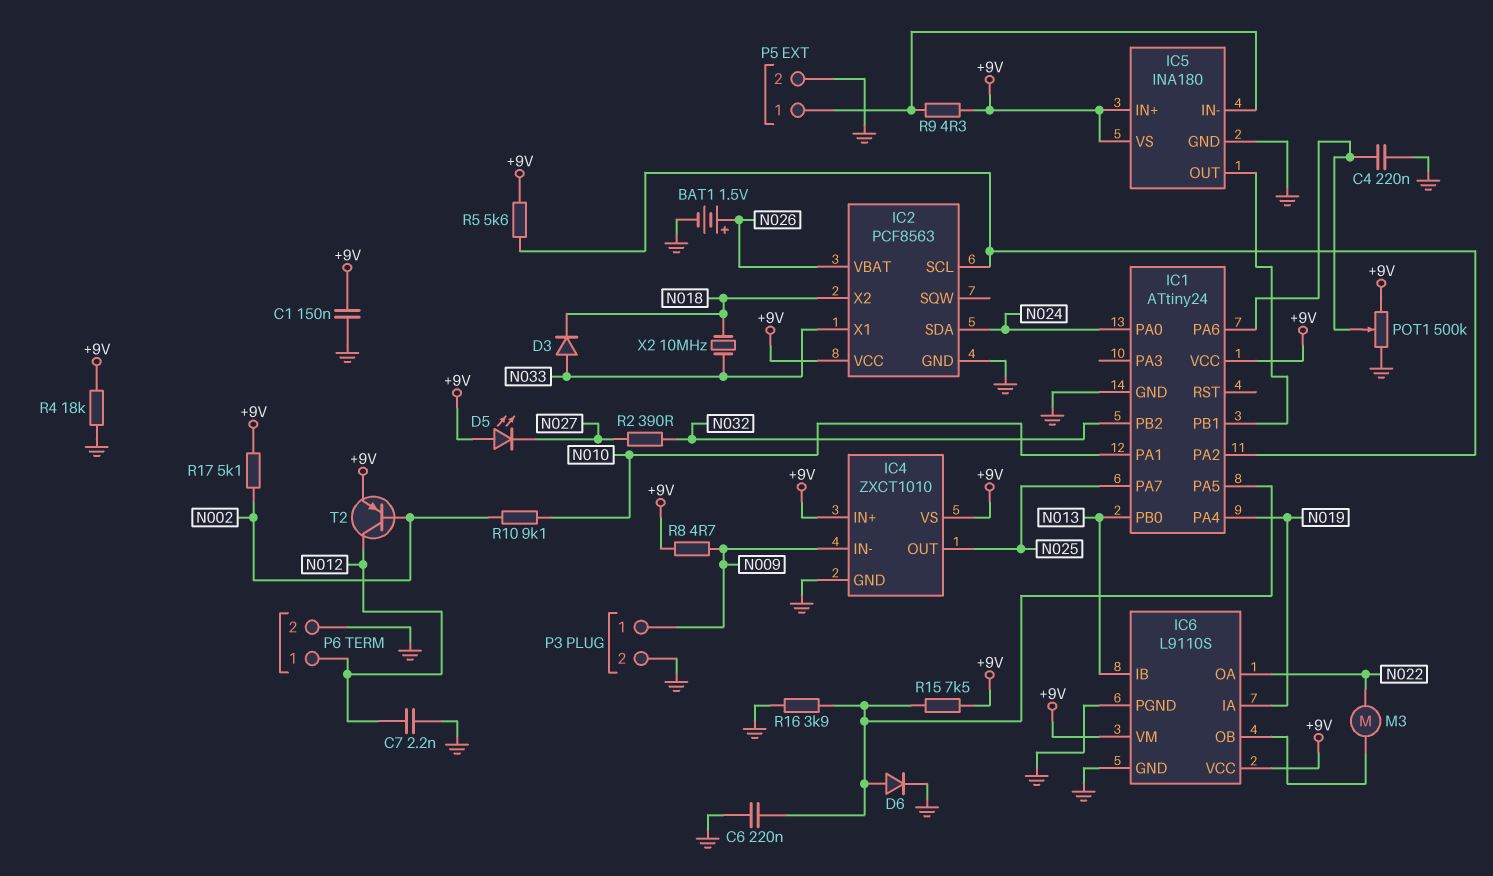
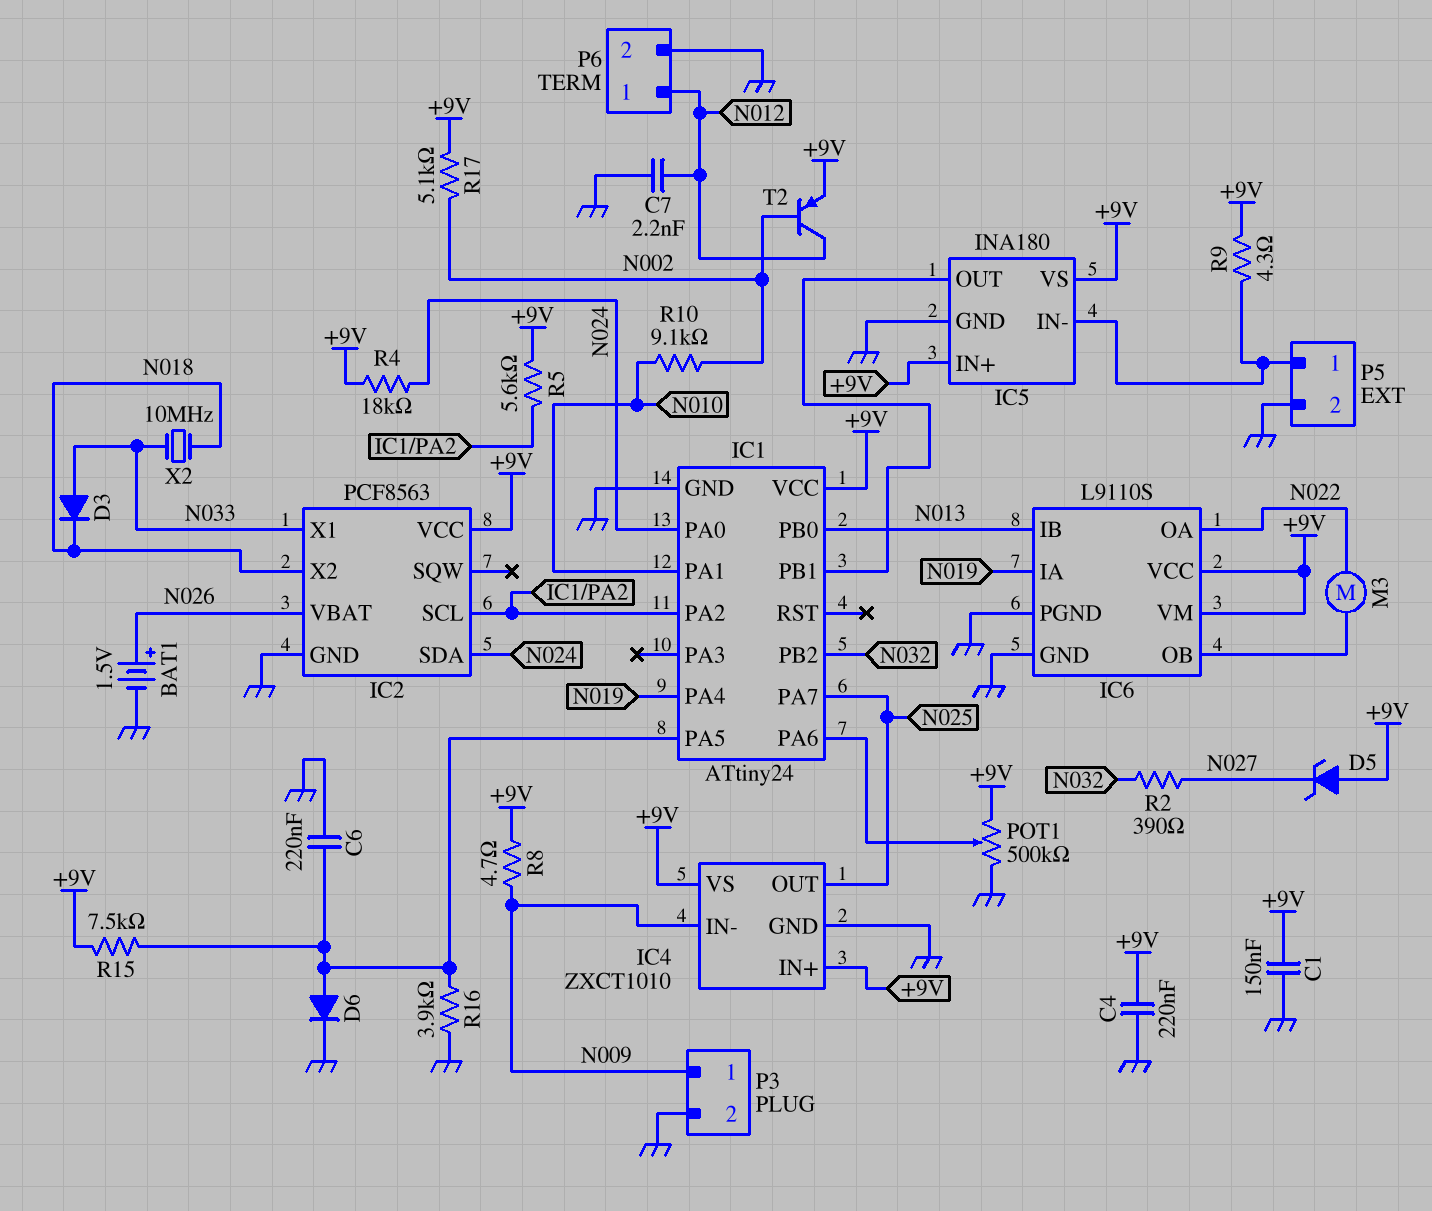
C4: 220nF (GND, IC1/PA6) -> 220nF (+9V, GND)
D5: LED (A +9V, K N027) -> zener (A +9V, K N027)
R4: 18k (+9V, GND) -> 18k (+9V, N024)

